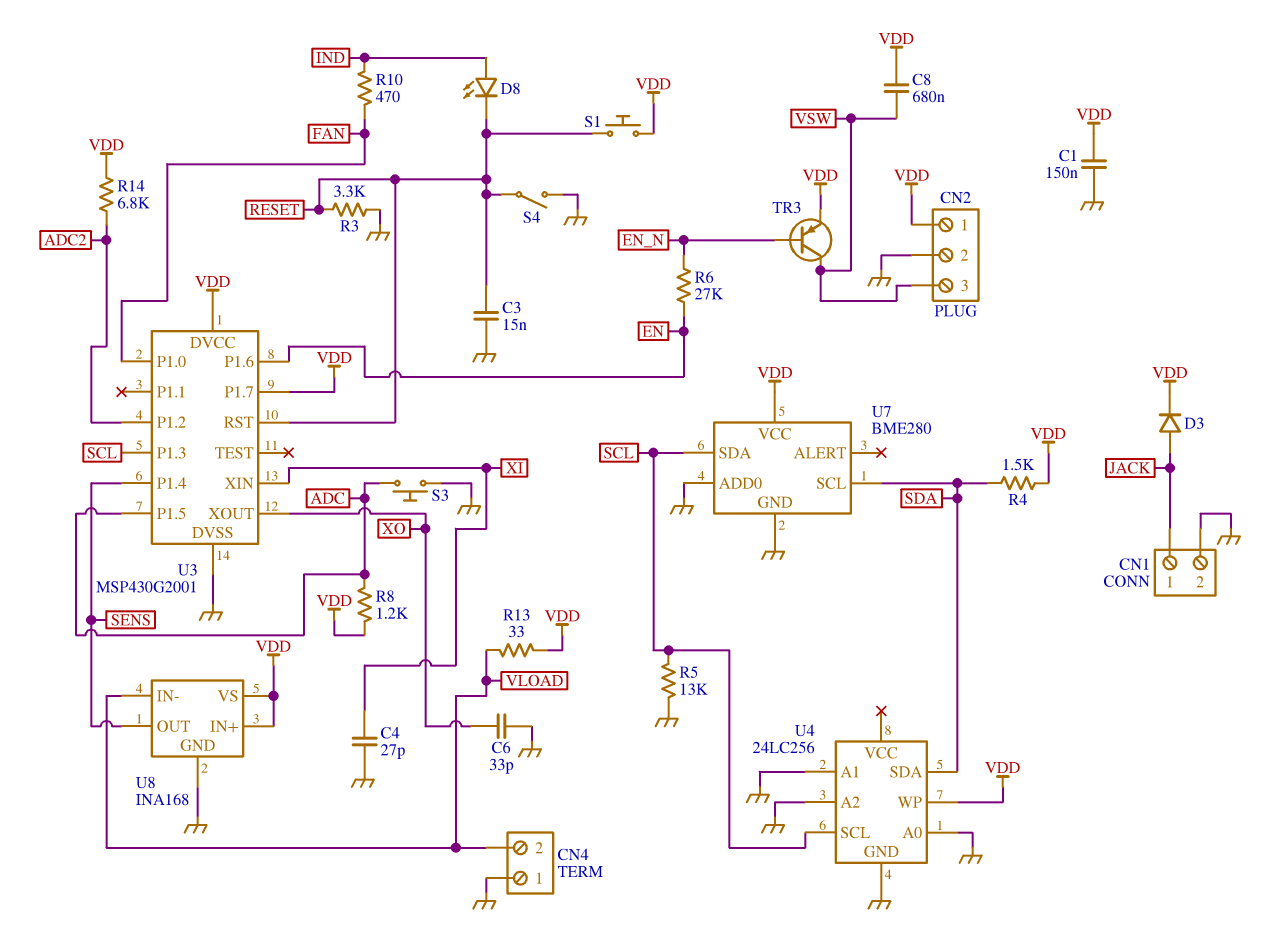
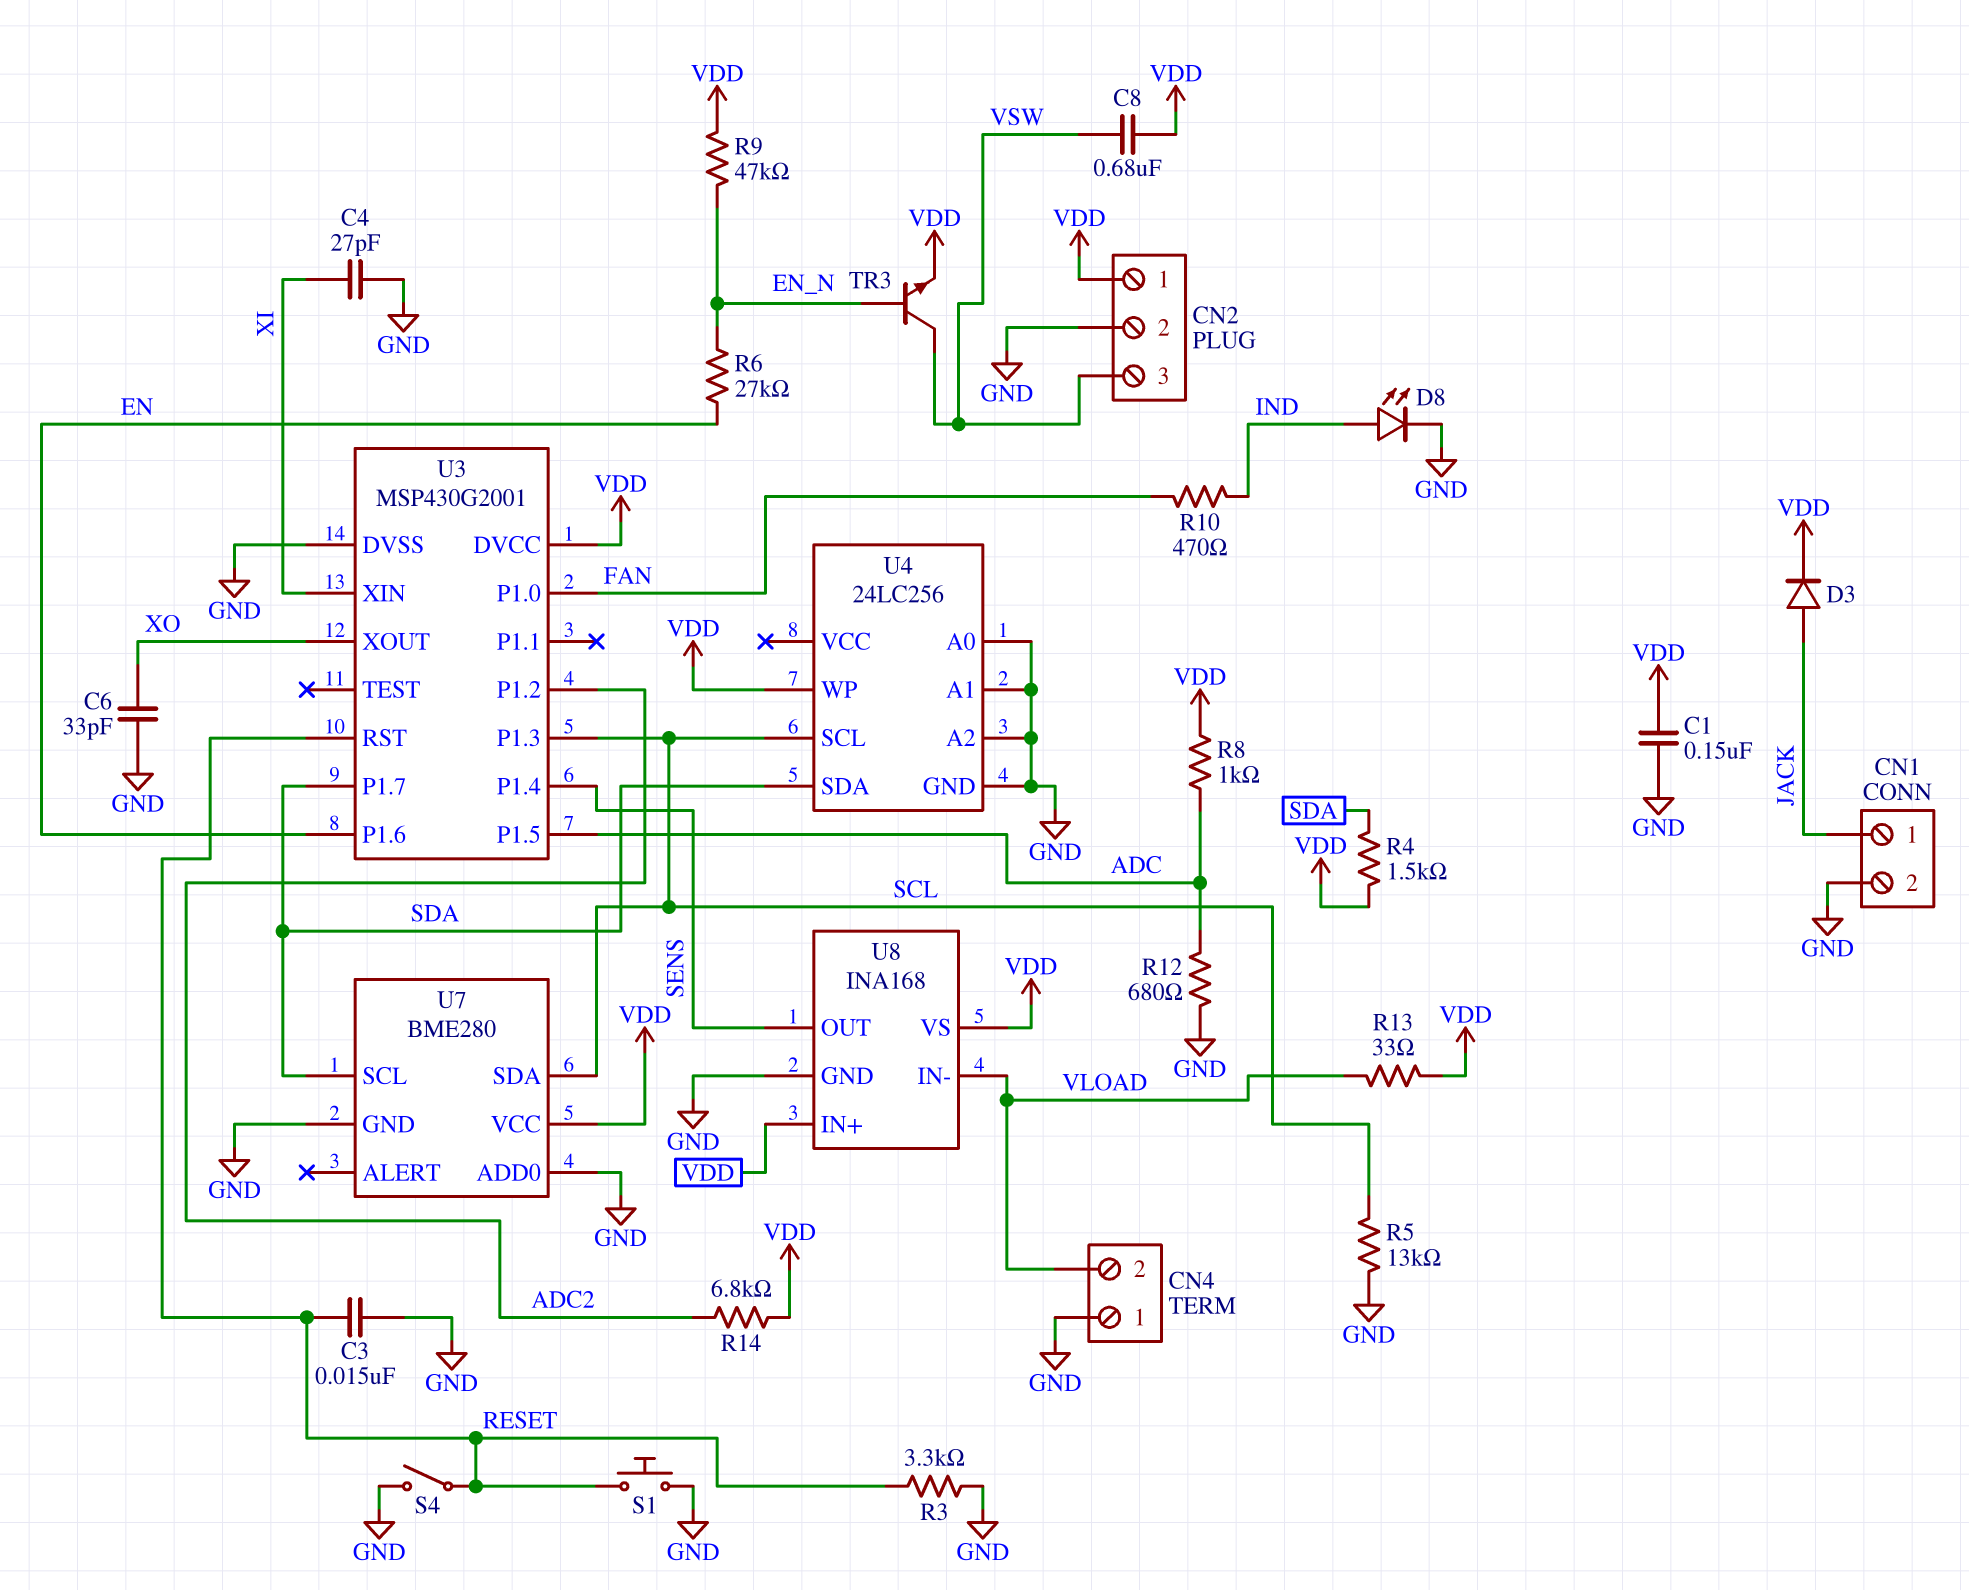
D8: LED (A IND, K RESET) -> LED (A IND, K GND)
R8: 1.2k (ADC, VDD) -> 1k (ADC, VDD)
R9: none -> 47k (EN_N, VDD)
R12: none -> 680 (ADC, GND)
S1: button (RESET, VDD) -> button (GND, RESET)
S3: button (ADC, GND) -> none
TR3: PNP (B EN_N, C VSW, E VDD) -> NPN (B EN_N, C VSW, E VDD)
U3 pin P1.7: VDD -> SDA

